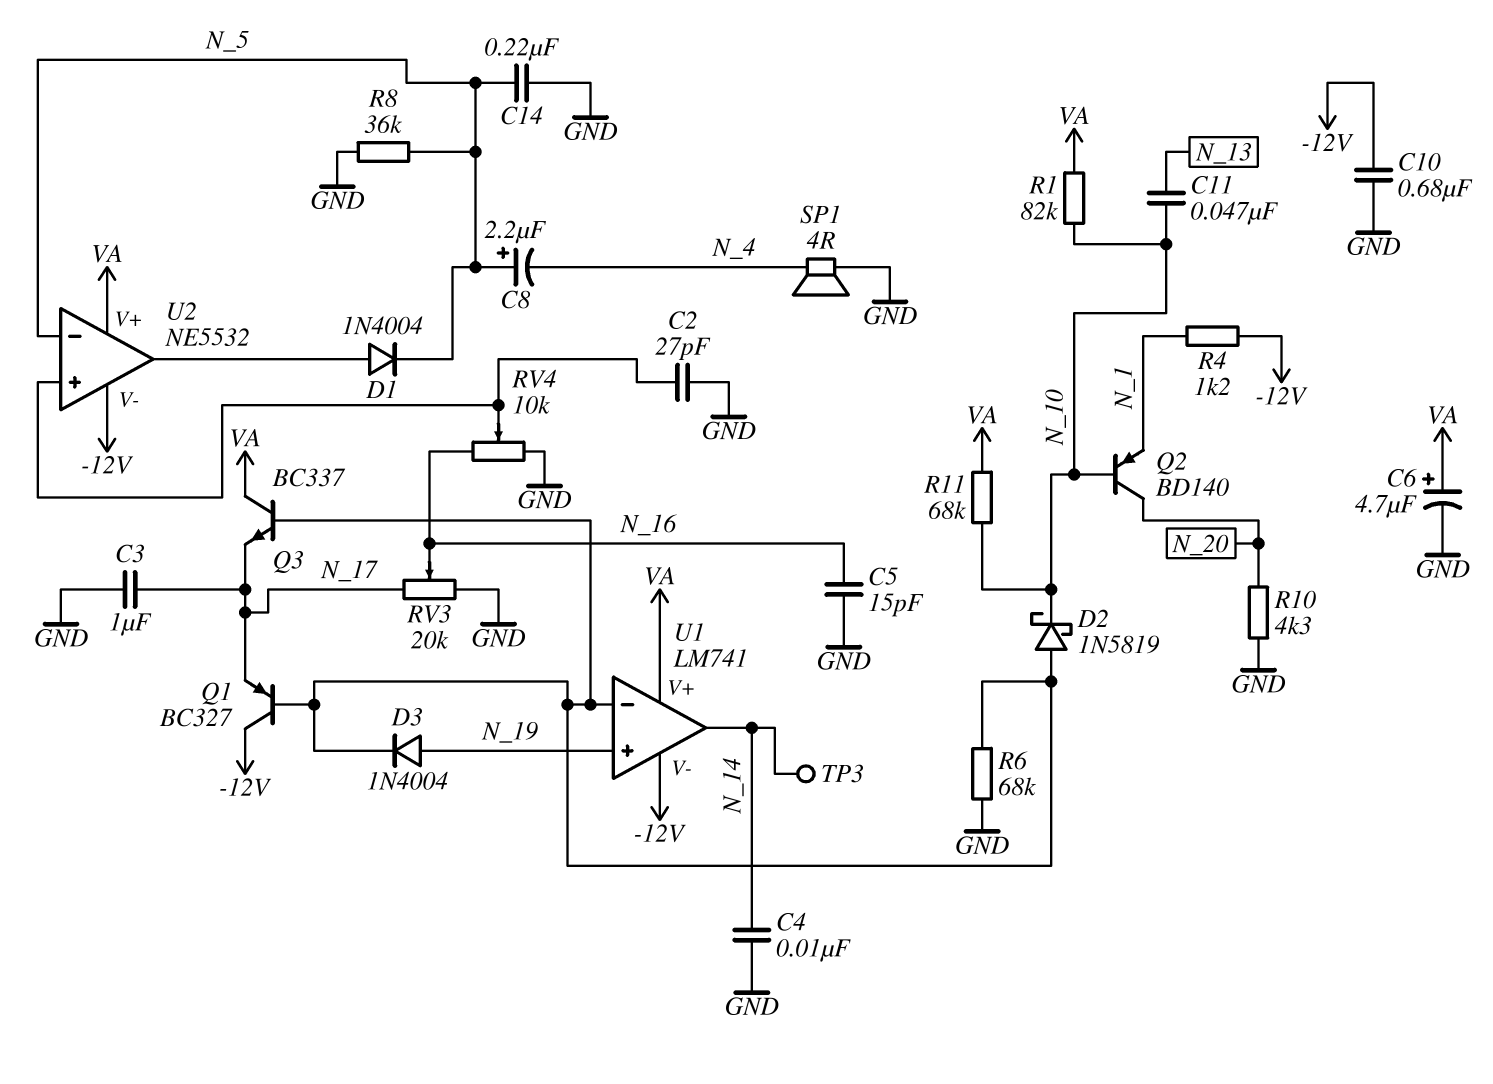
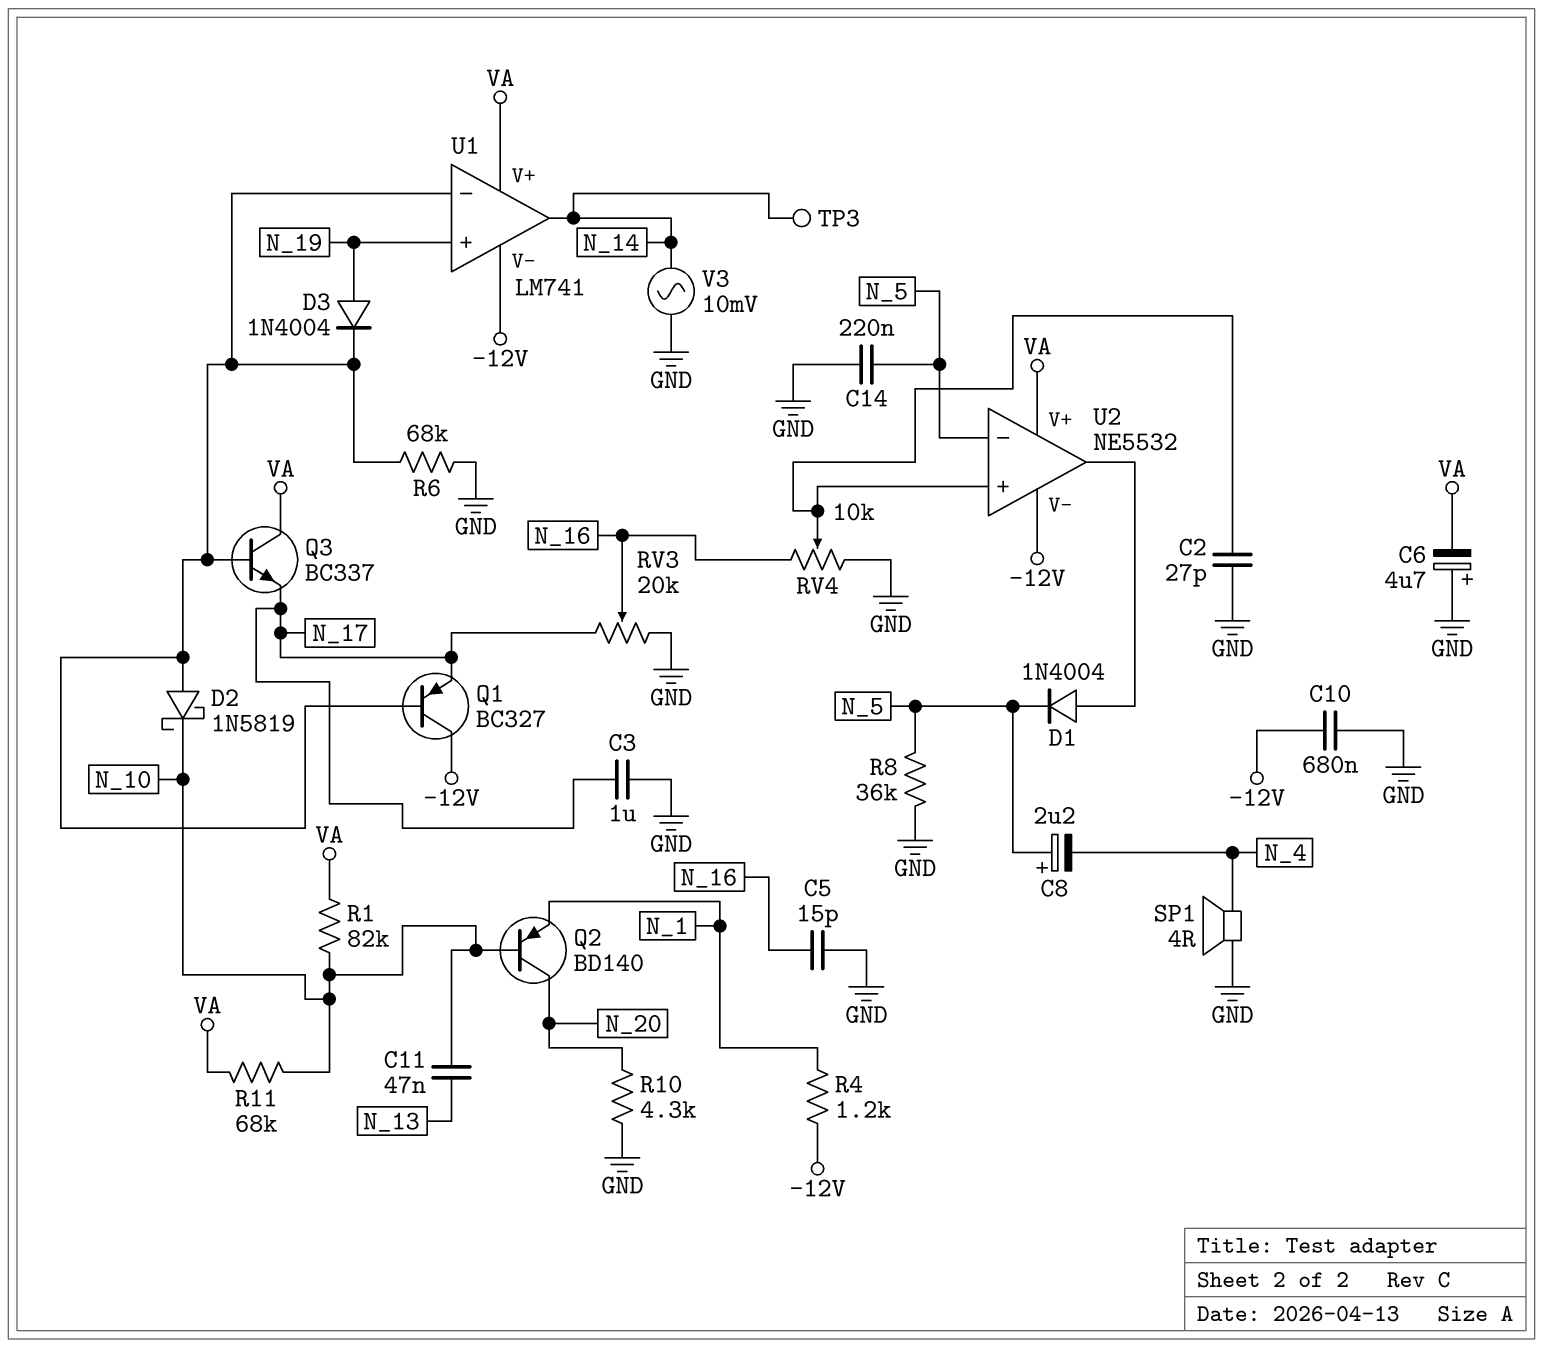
C4: 10nF (GND, N_14) -> none
C6: 4.7uF (plus VA, minus GND) -> 4.7uF (plus GND, minus VA)
V3: none -> AC 10mV (GND, N_14)

